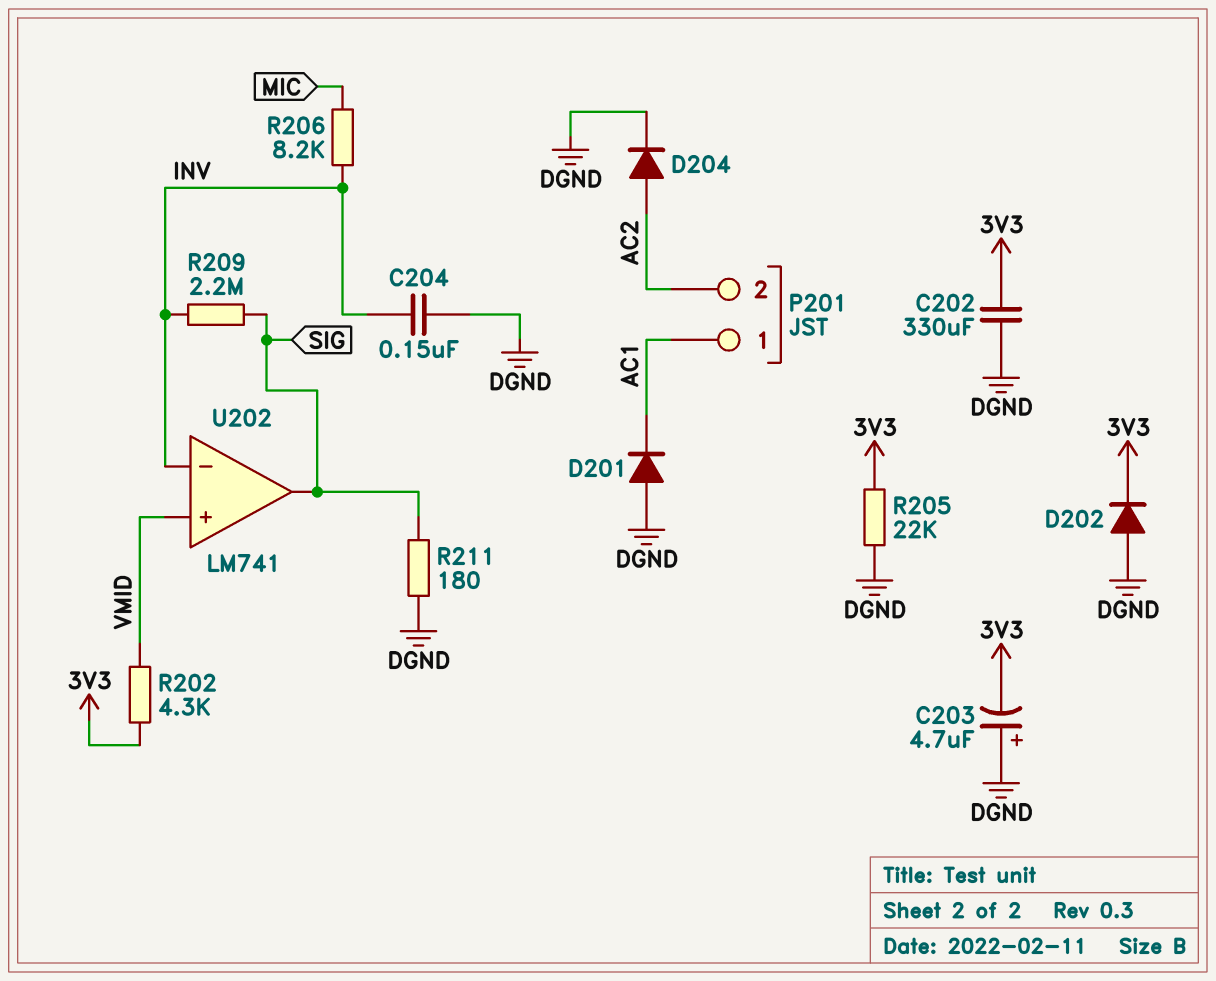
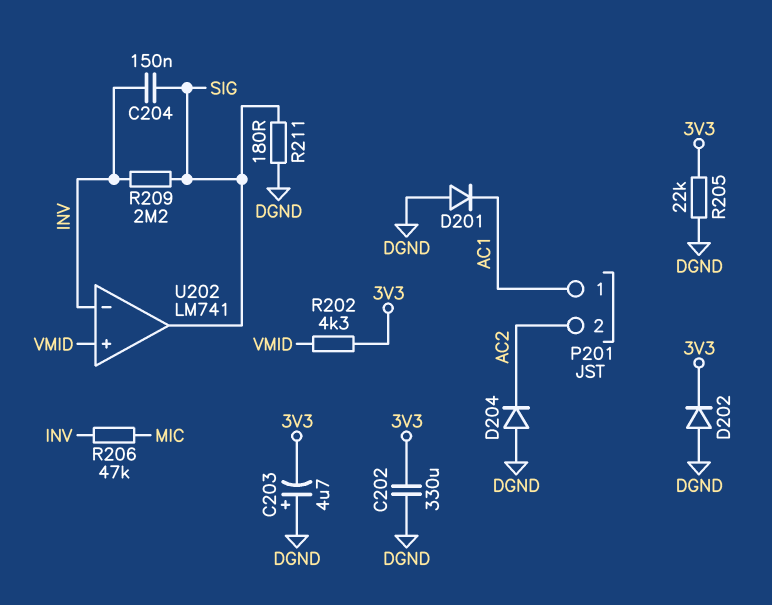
C204: 150nF (DGND, INV) -> 150nF (INV, SIG)
D204: diode (A AC2, K DGND) -> diode (A DGND, K AC2)
R206: 8.2k (INV, MIC) -> 47k (INV, MIC)

